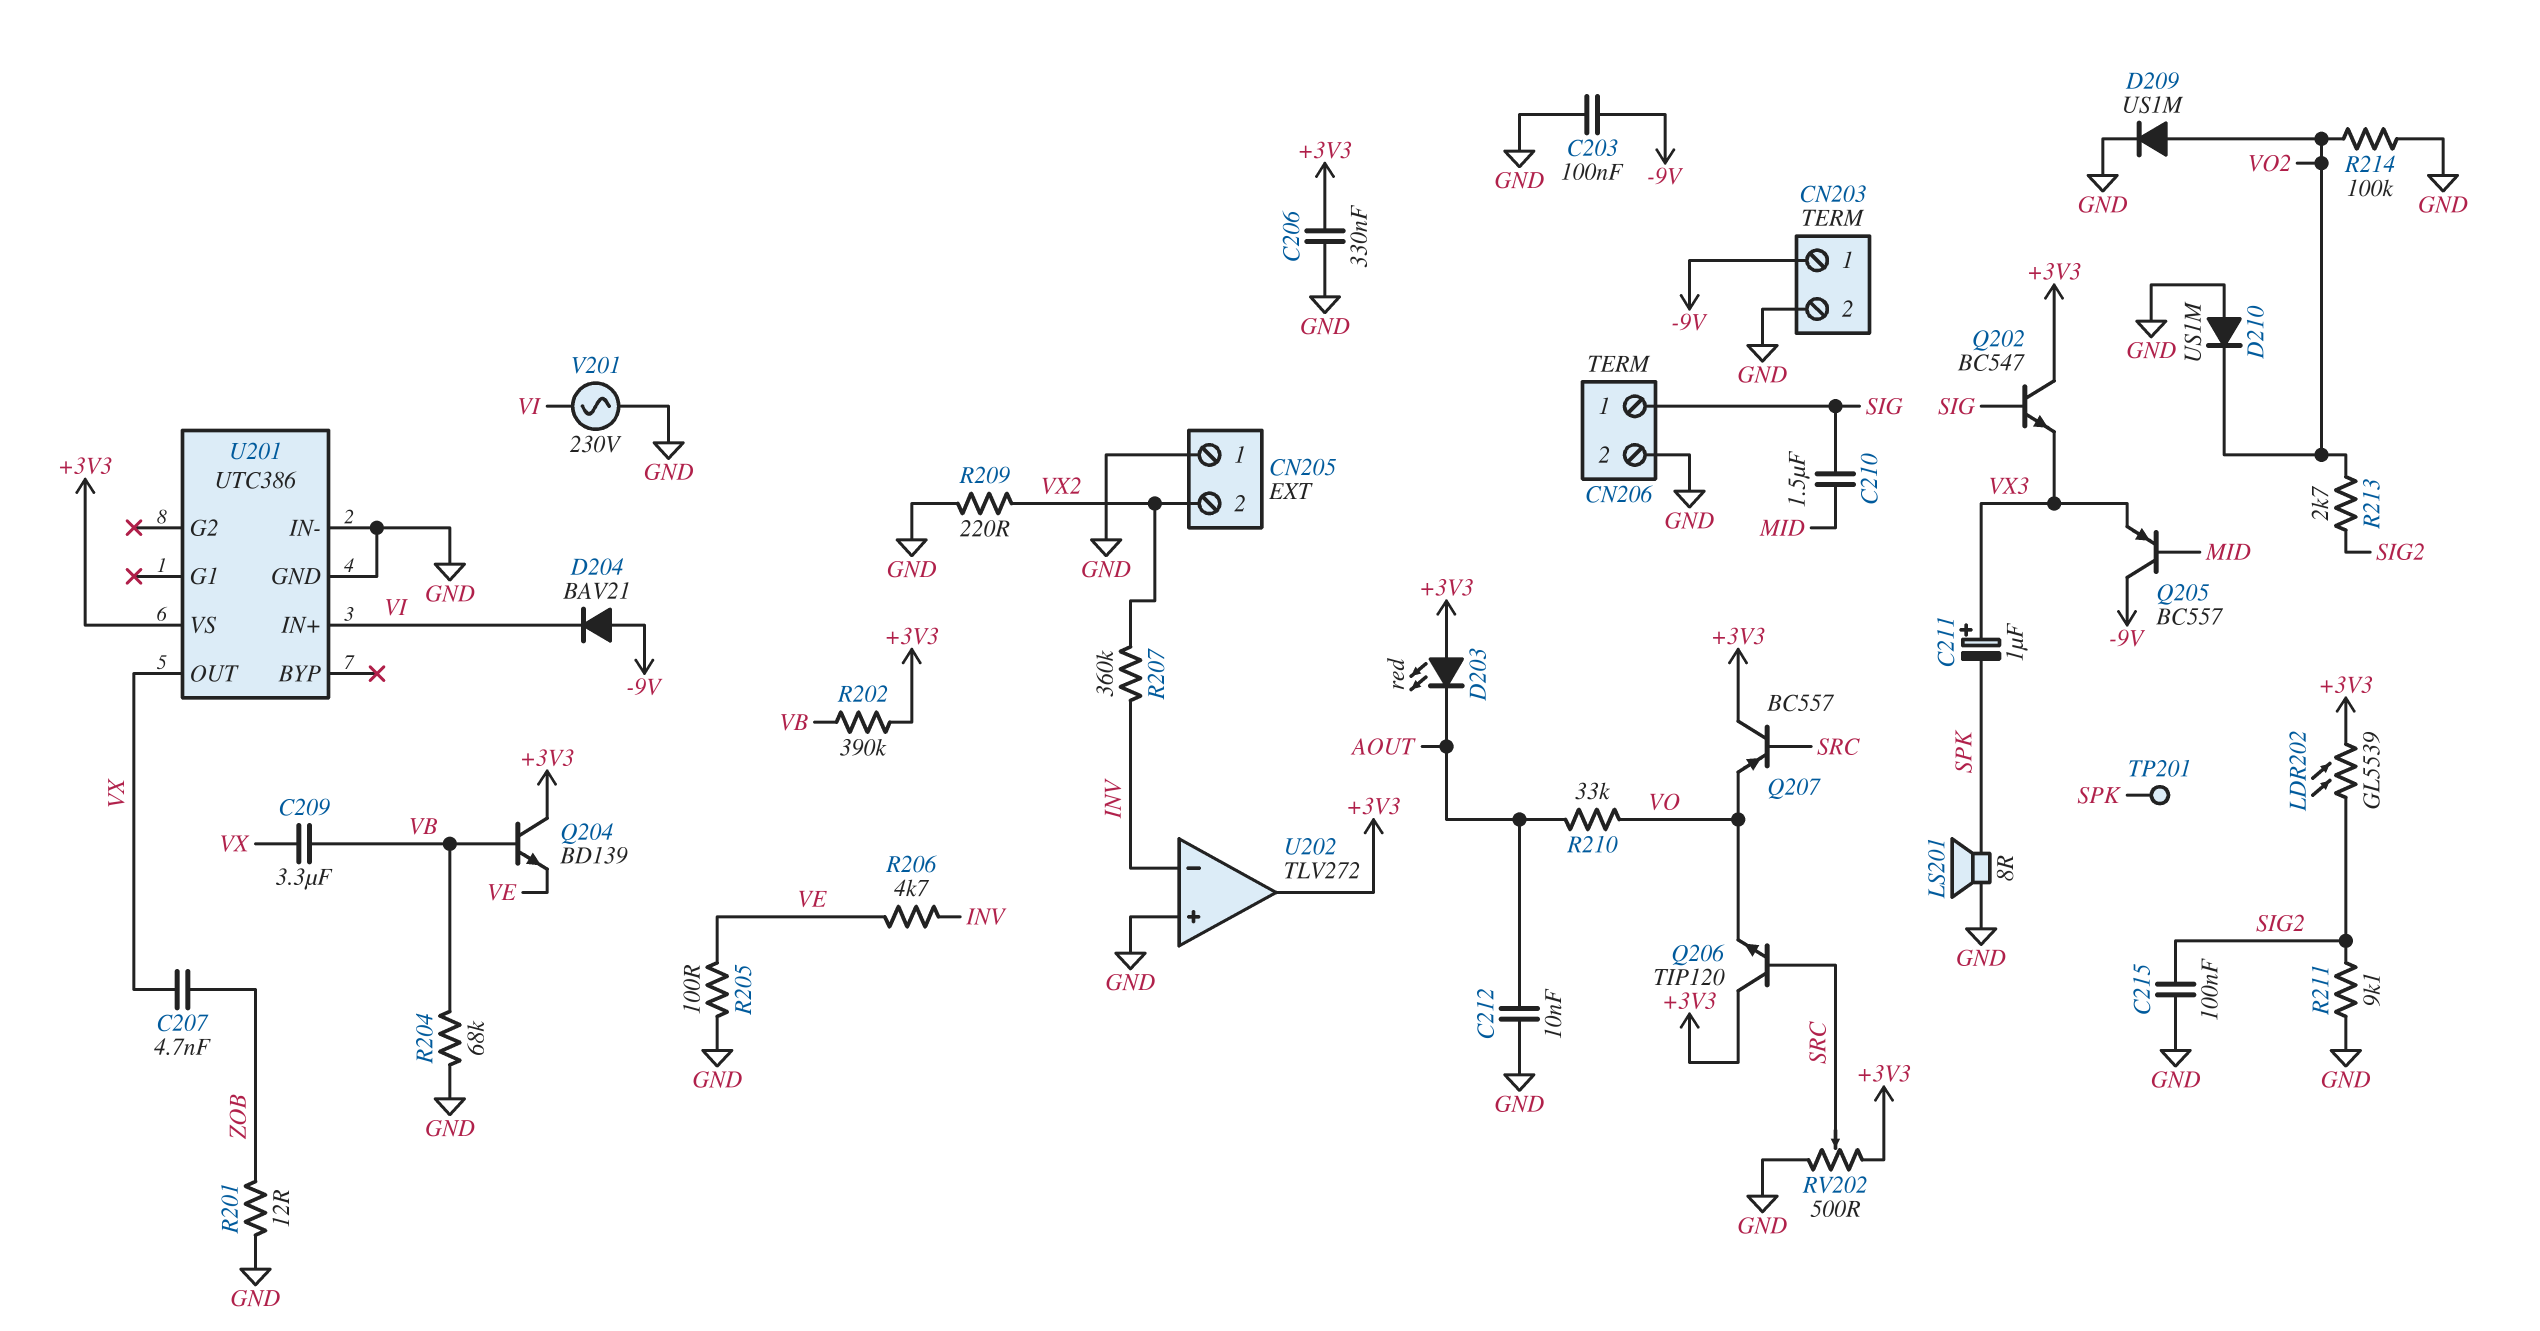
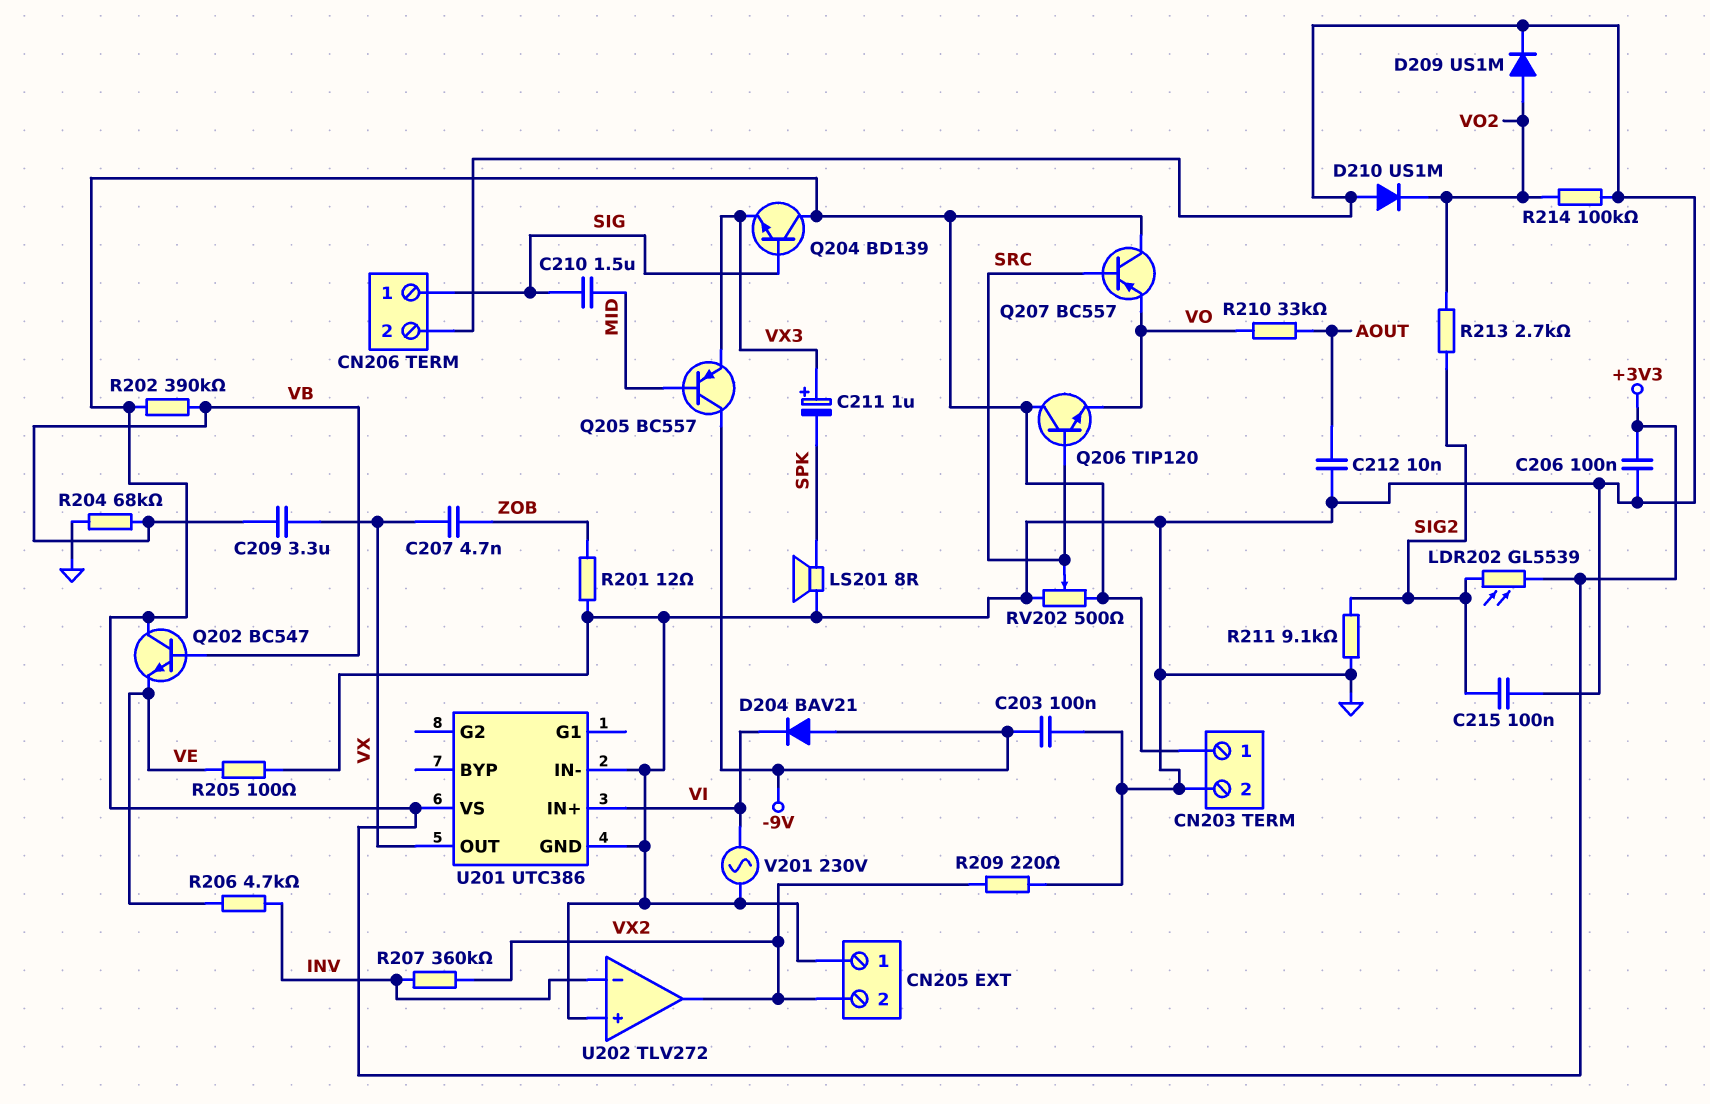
C206: 330nF (+3V3, GND) -> 100nF (+3V3, GND)
CN203 pin 1: -9V -> +3V3
D203: LED red (A +3V3, K AOUT) -> none
Q202: NPN BC547 (B SIG, C +3V3, E VX3) -> NPN BC547 (B VB, C +3V3, E VE)
Q204: NPN BD139 (B VB, C +3V3, E VE) -> NPN BD139 (B SIG, C +3V3, E VX3)
TP201: test point (SPK) -> none
U202 pin out: +3V3 -> VX2

